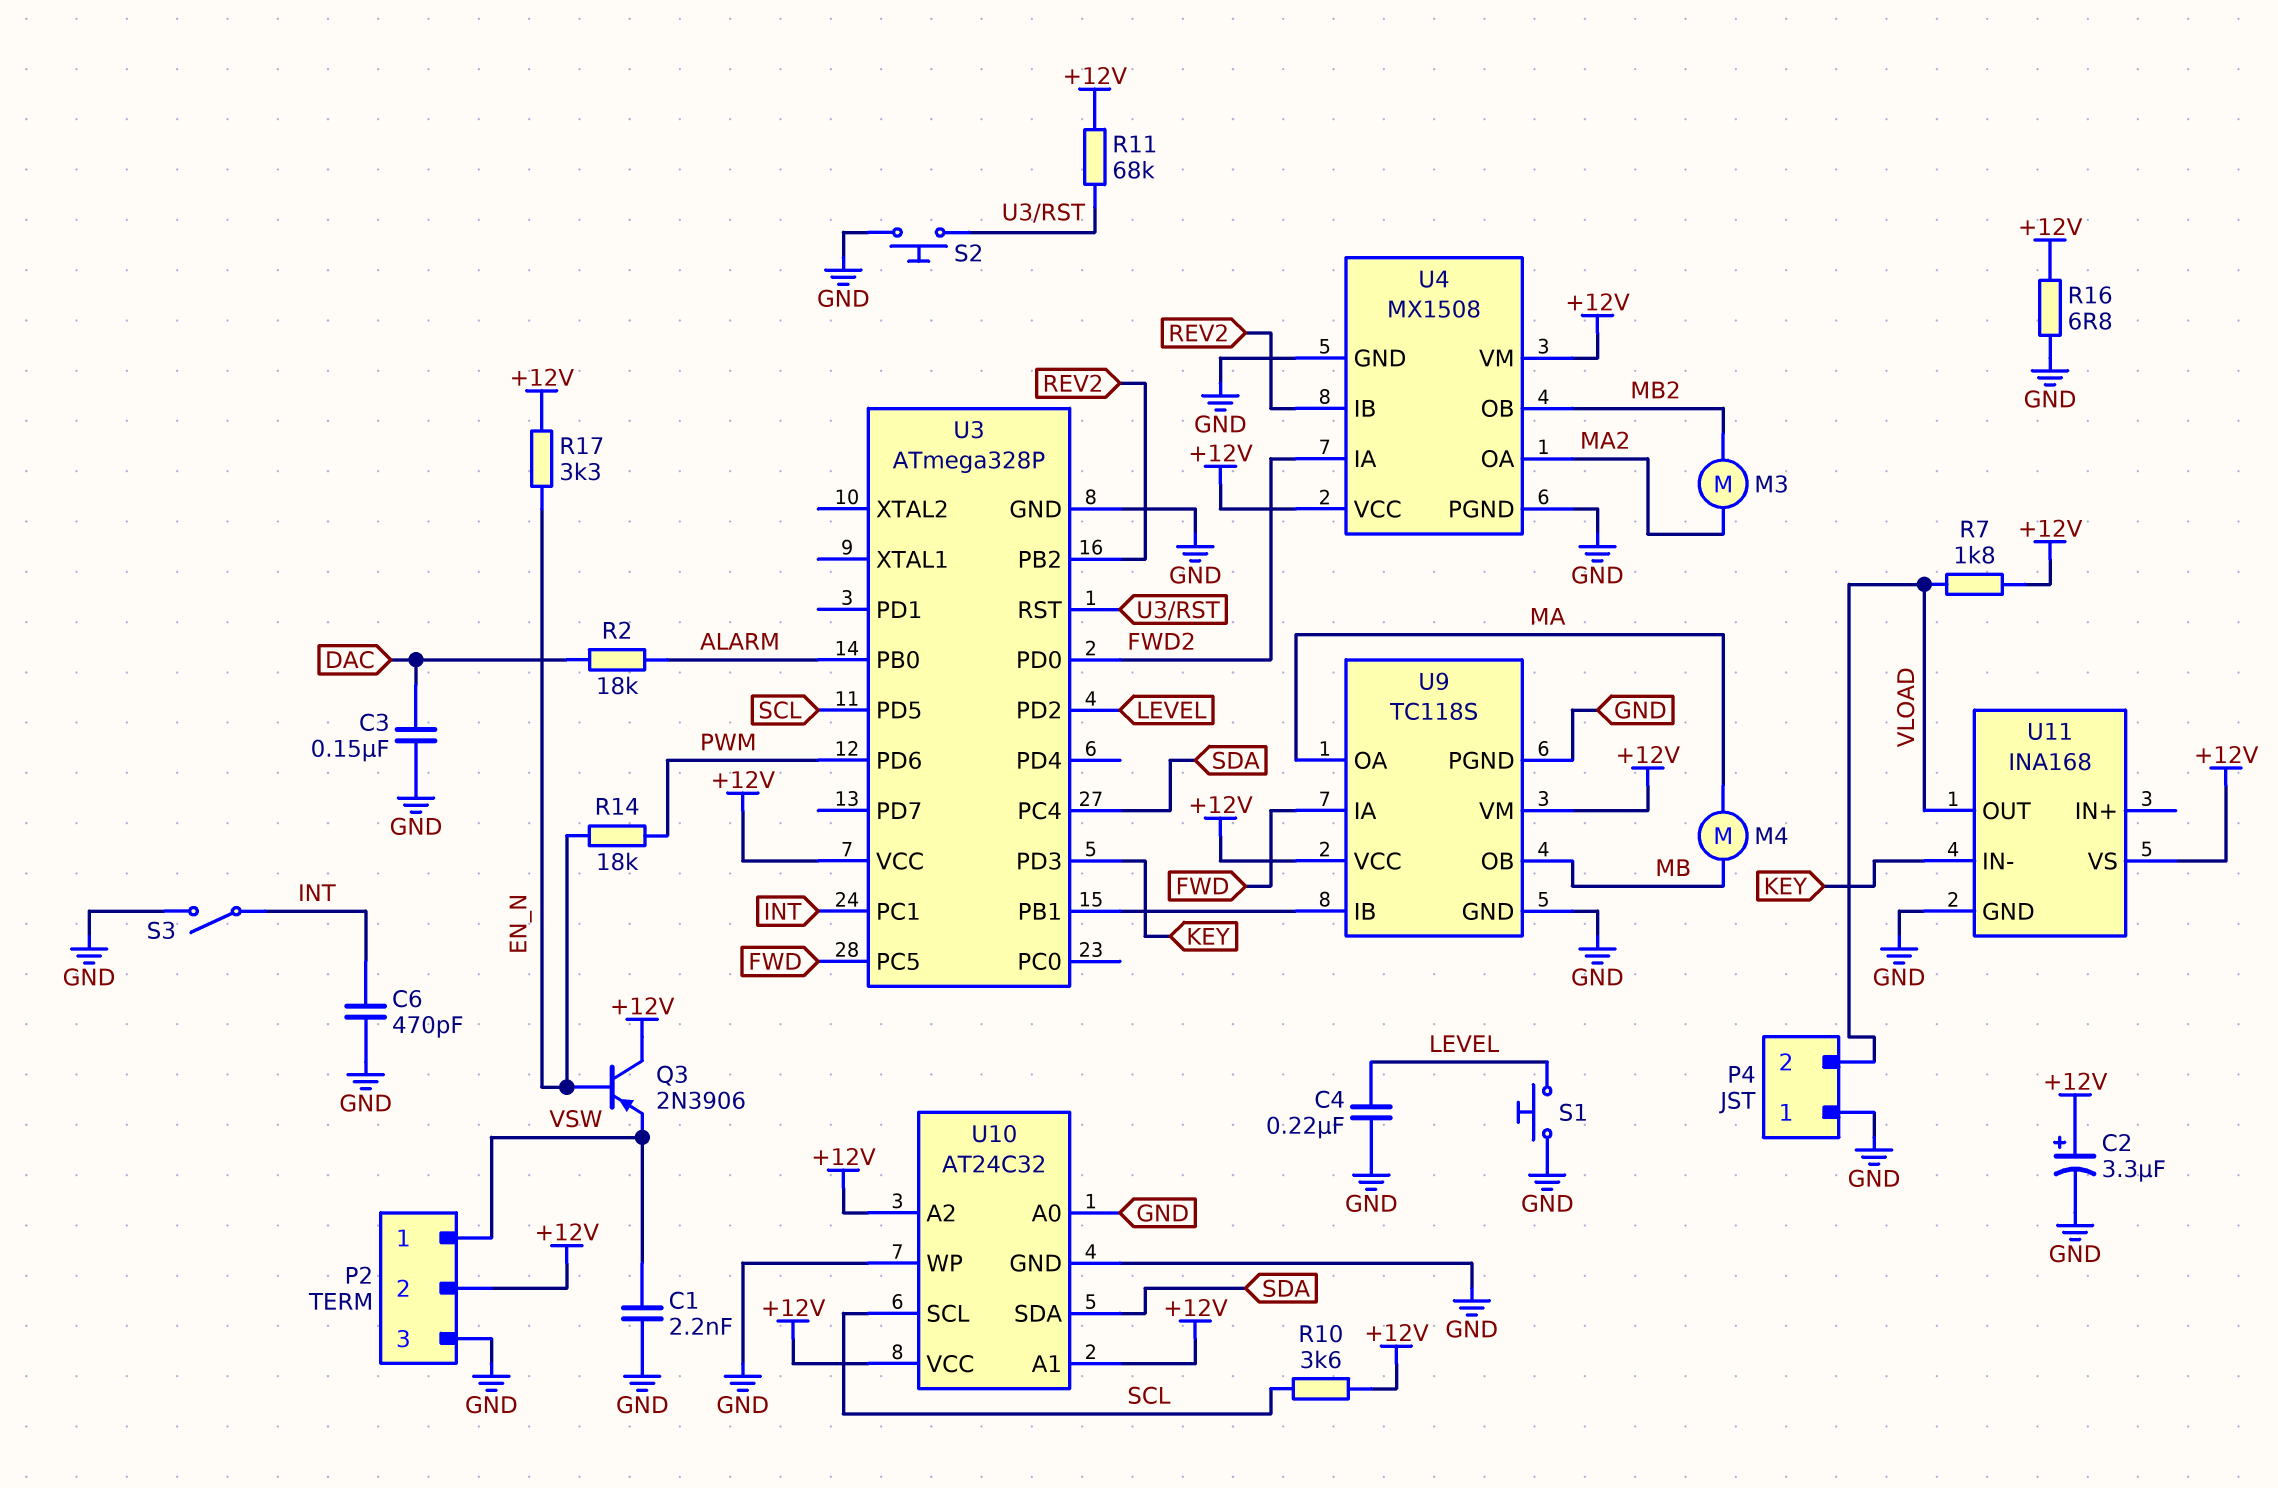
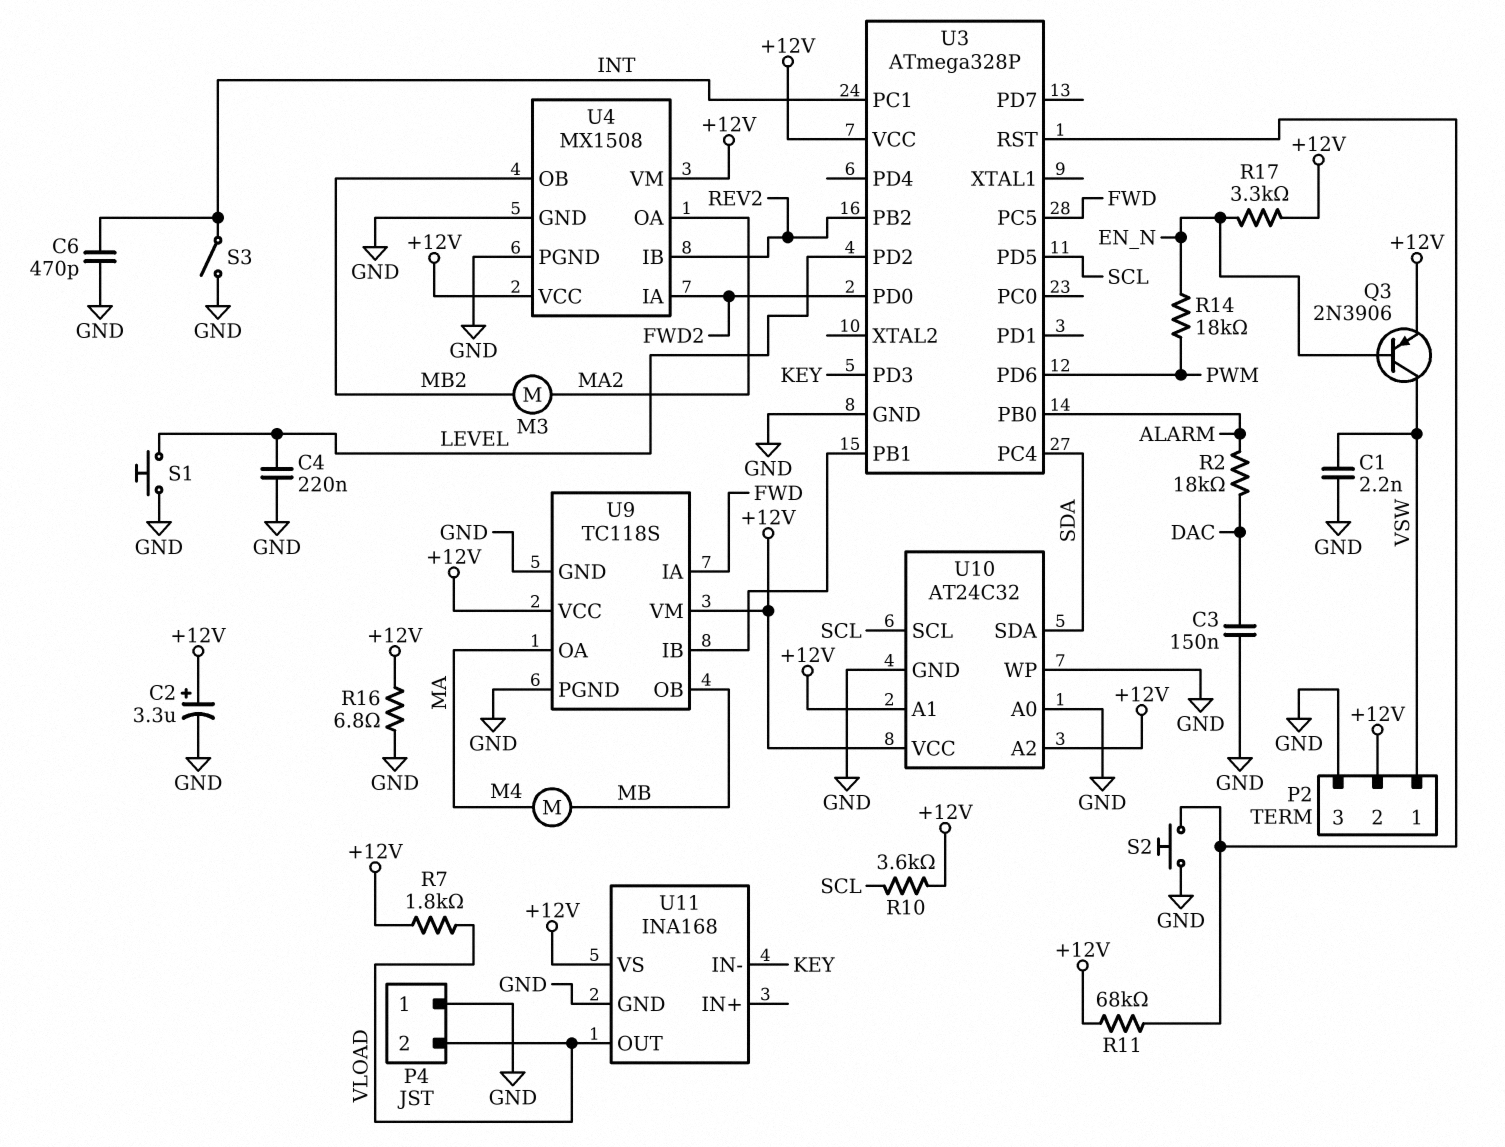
Q3: PNP 2N3906 (B EN_N, C +12V, E VSW) -> PNP 2N3906 (B EN_N, C VSW, E +12V)

